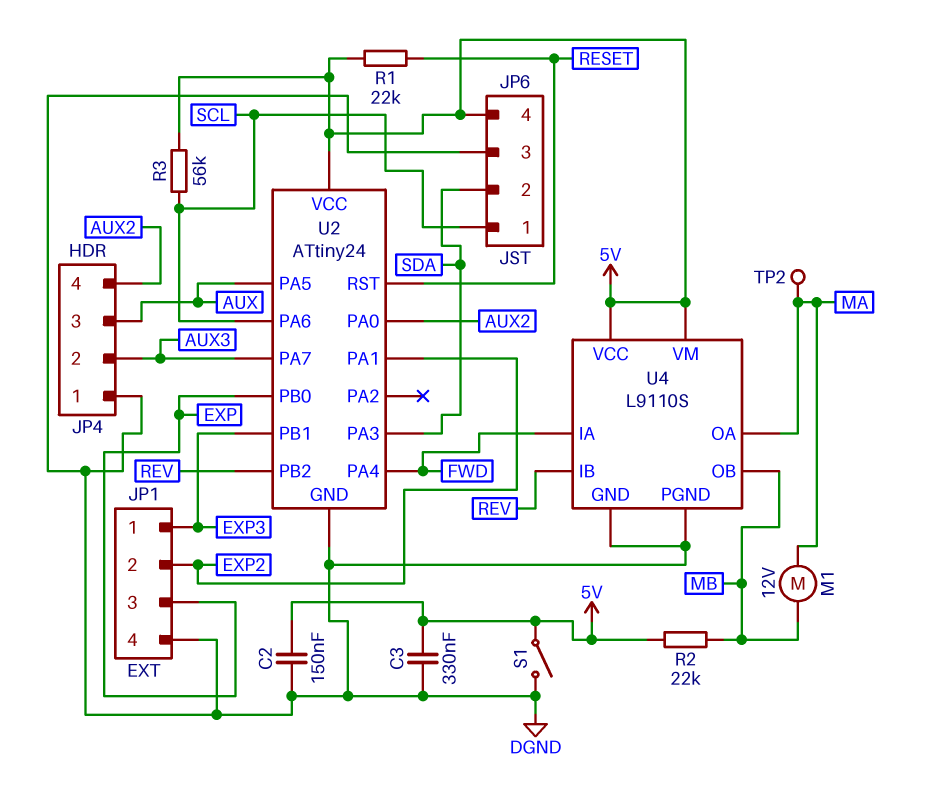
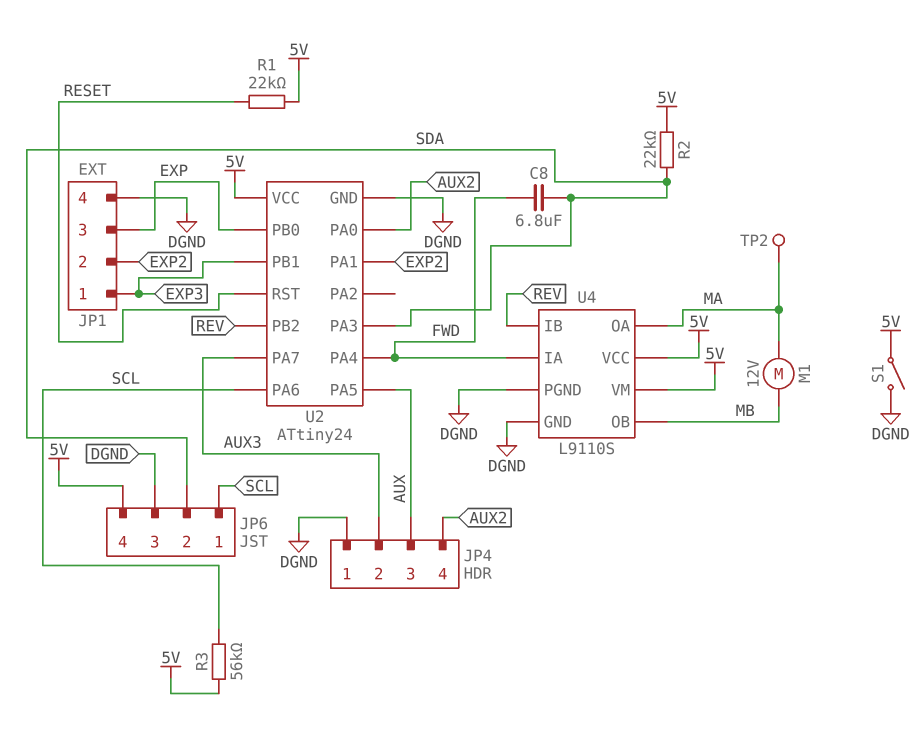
C2: 150nF (5V, DGND) -> none
C3: 330nF (5V, DGND) -> none
C8: none -> 6.8uF (FWD, SDA)
R2: 22k (5V, MB) -> 22k (5V, SDA)

